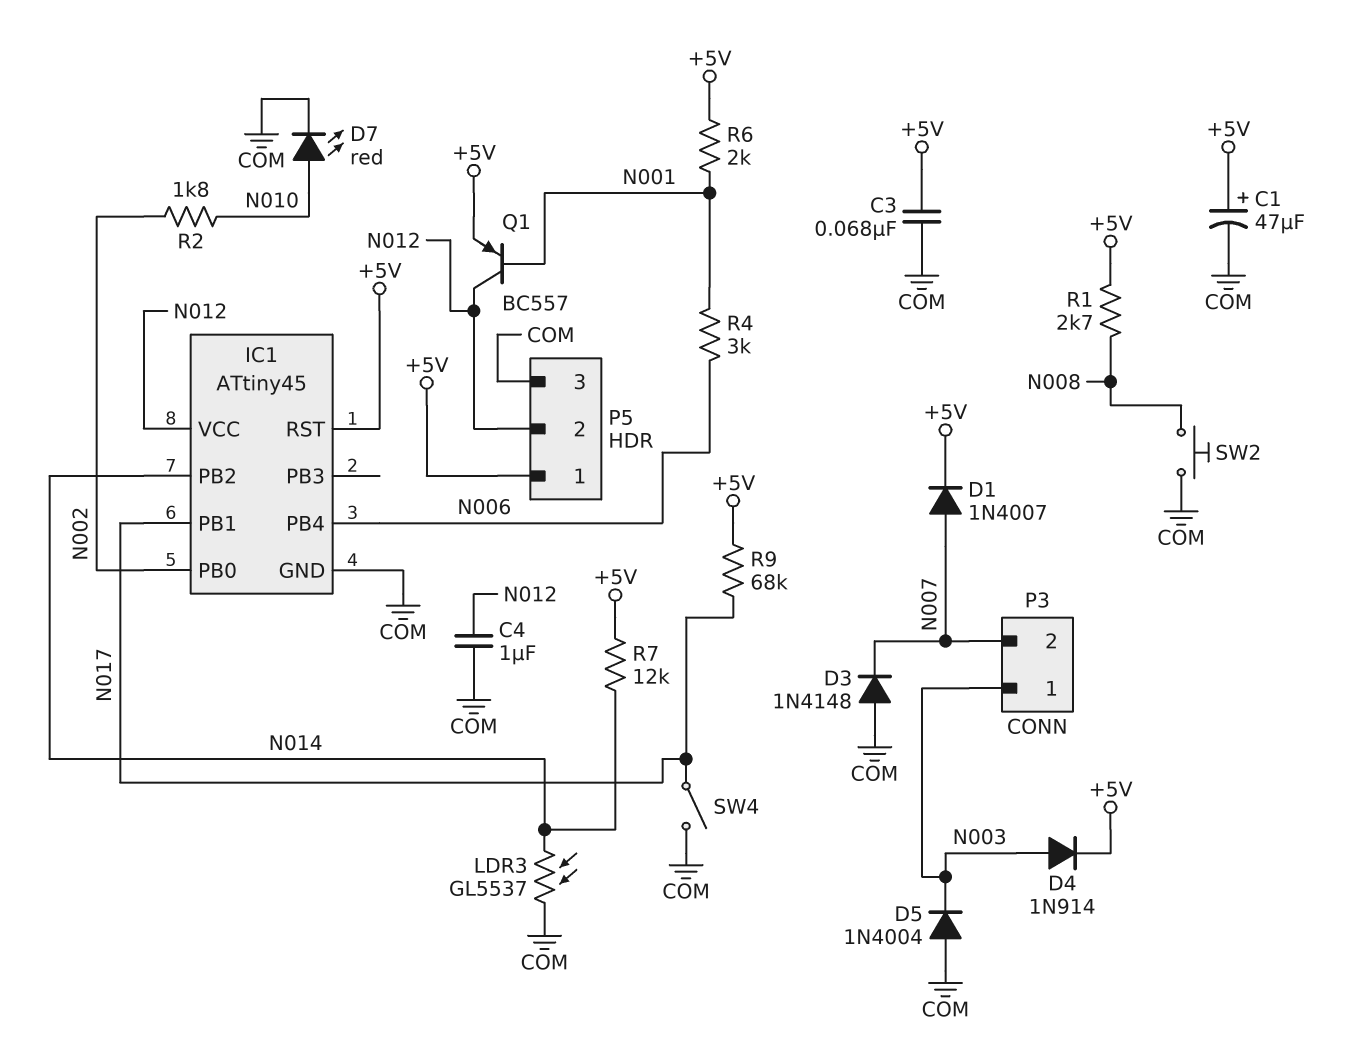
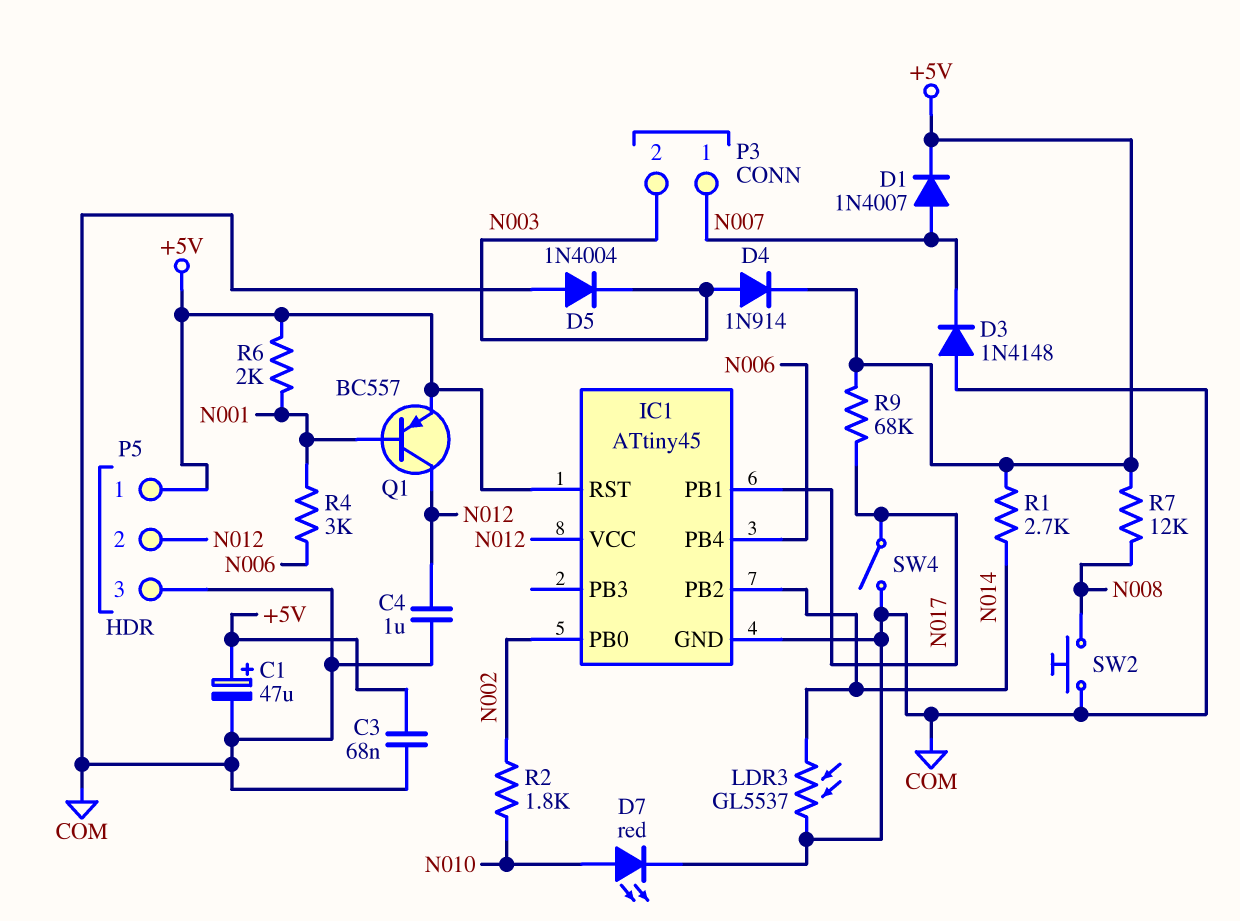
P3 pin 1: N003 -> N007
P3 pin 2: N007 -> N003
R1: 2.7k (+5V, N008) -> 2.7k (+5V, N014)
R7: 12k (+5V, N014) -> 12k (+5V, N008)

